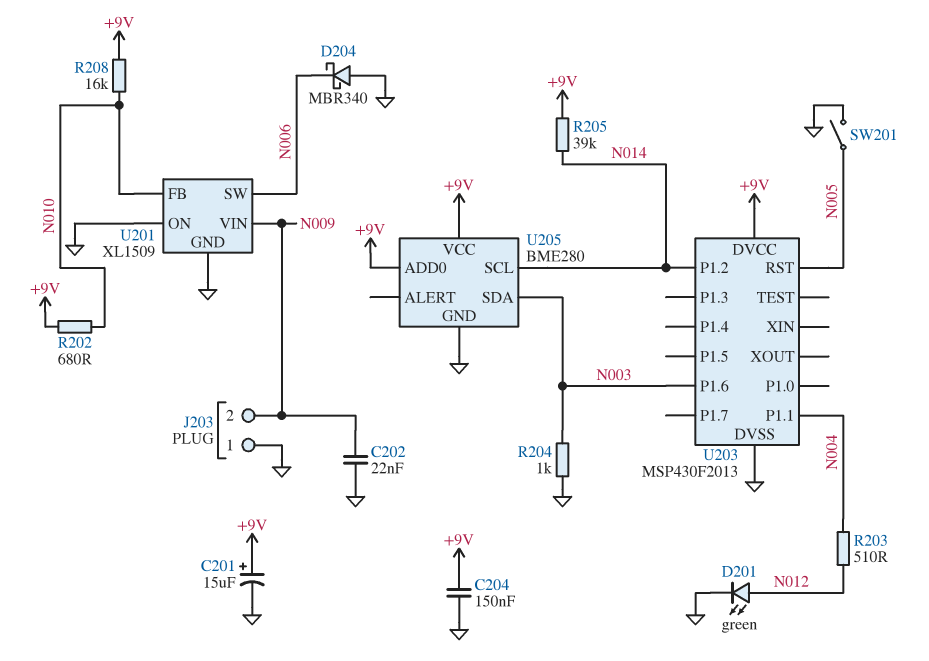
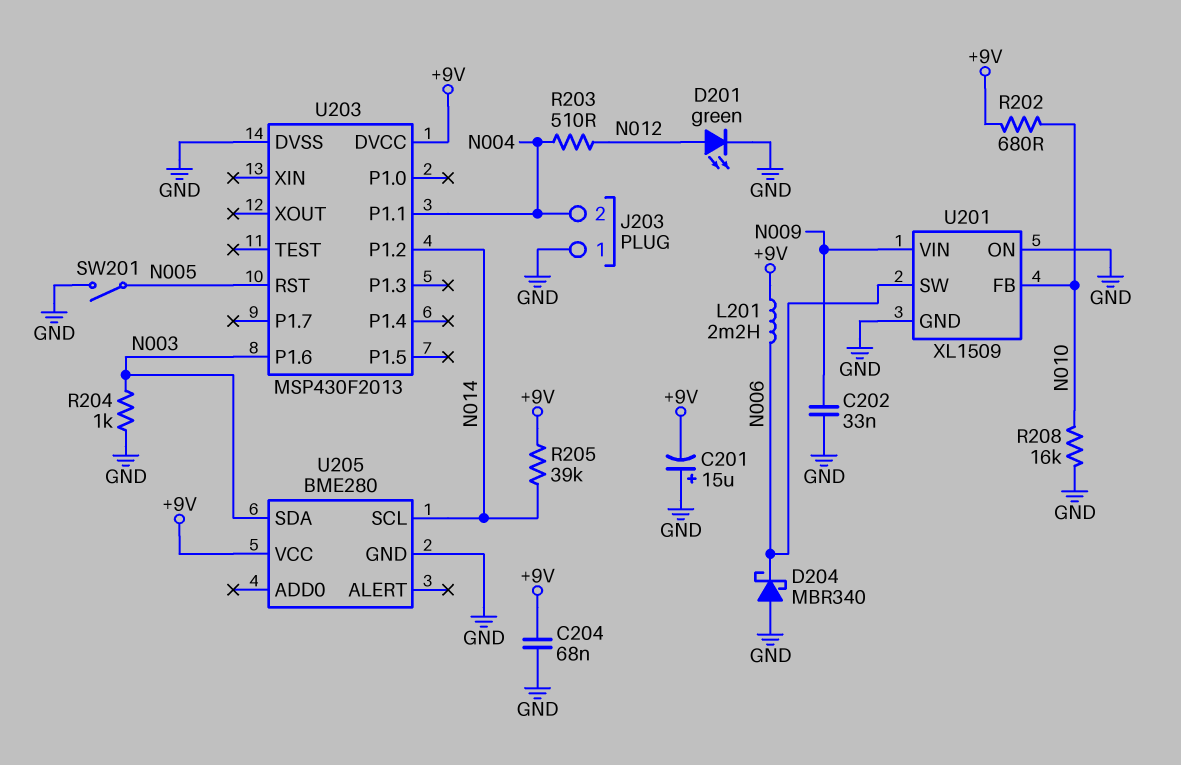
C201: 15uF (plus +9V, minus GND) -> 15uF (plus GND, minus +9V)
C202: 22nF (GND, N009) -> 33nF (GND, N009)
C204: 150nF (+9V, GND) -> 68nF (+9V, GND)
J203 pin 2: N009 -> N004
L201: none -> 2.2mH (+9V, N006)
R208: 16k (+9V, N010) -> 16k (GND, N010)
U205 pin ADD0: +9V -> none

